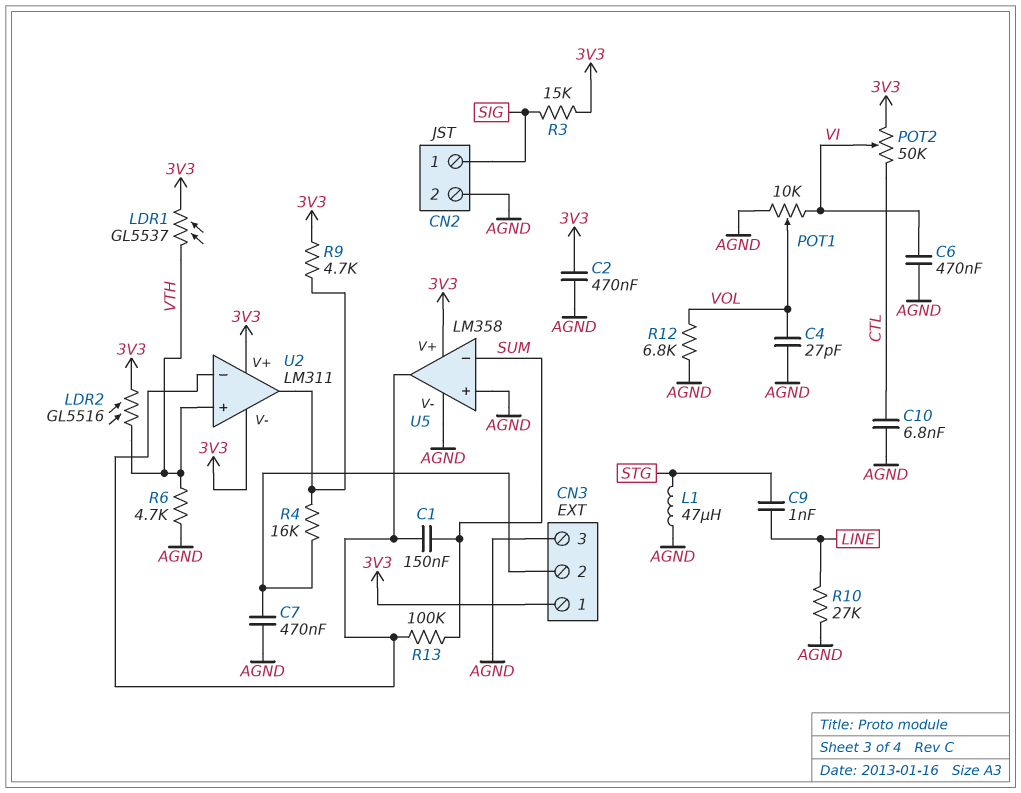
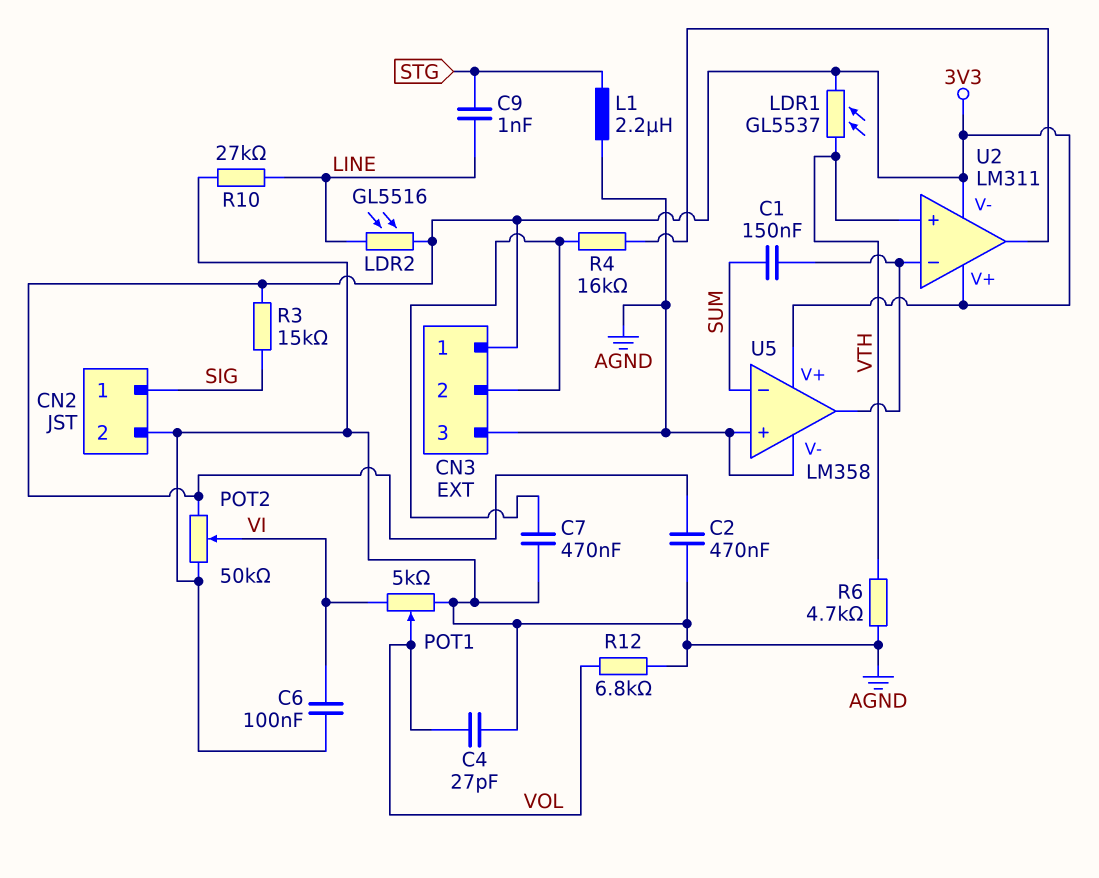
C6: 470nF (AGND, VI) -> 100nF (AGND, VI)
C10: 6.8nF (AGND, CTL) -> none
L1: 47uH (AGND, STG) -> 2.2uH (AGND, STG)
LDR2: GL5516 (3V3, VTH) -> GL5516 (3V3, LINE)
POT1: 10k (AGND, VI, wiper VOL) -> 5k (AGND, VI, wiper VOL)
POT2: 50k (3V3, CTL, wiper VI) -> 50k (3V3, AGND, wiper VI)
R9: 4.7k (3V3, U2/out) -> none
R13: 100k (SUM, U2/in-) -> none

